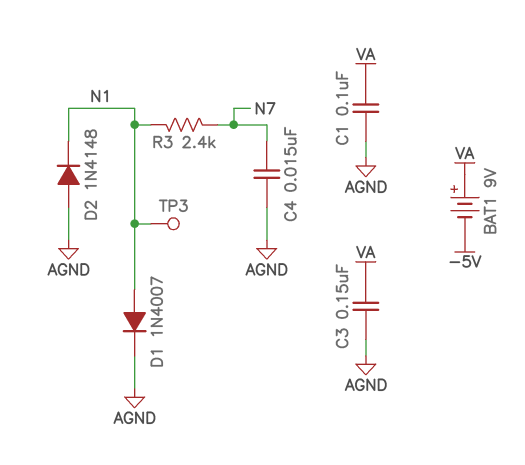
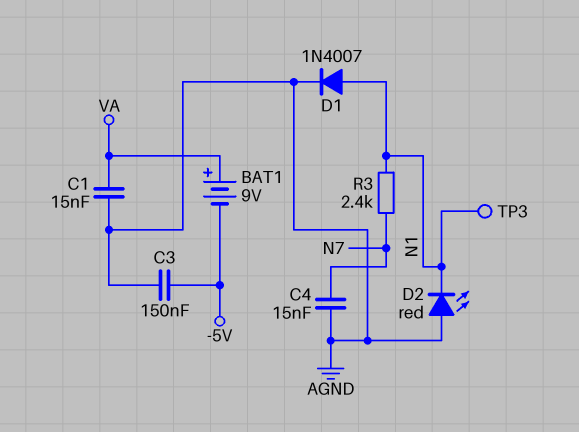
C1: 100nF (AGND, VA) -> 15nF (AGND, VA)
C3: 150nF (AGND, VA) -> 150nF (-5V, AGND)
D2: diode 1N4148 (A AGND, K N1) -> LED red (A AGND, K N1)

